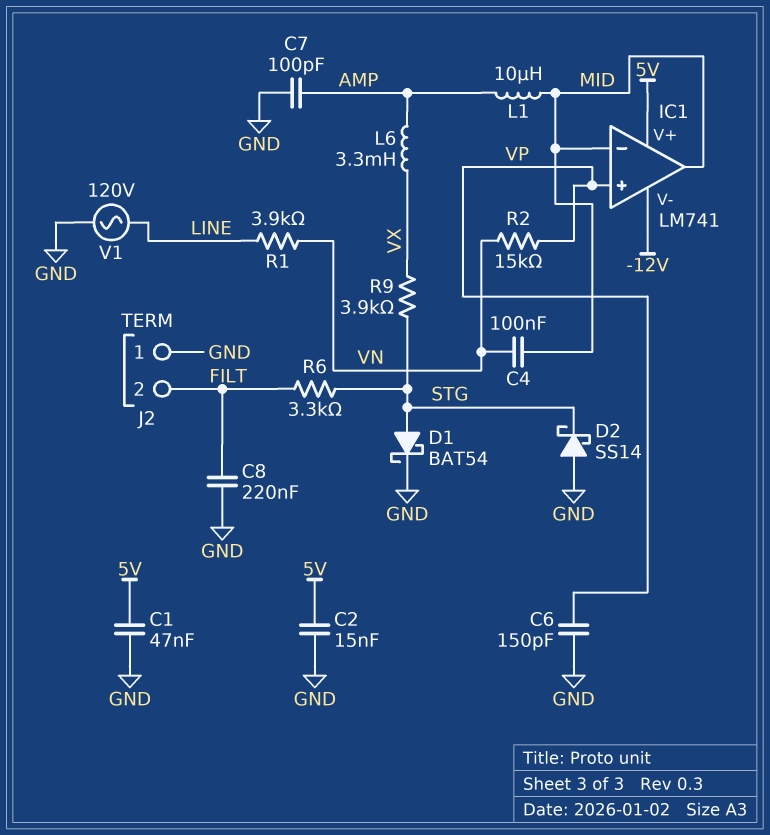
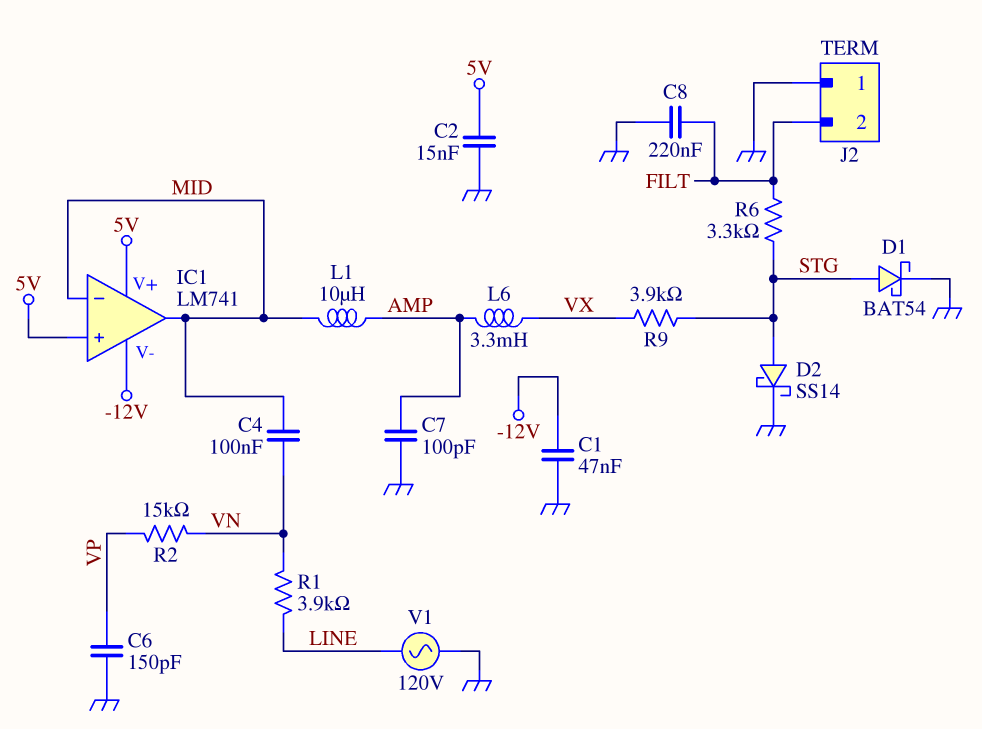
C1: 47nF (5V, GND) -> 47nF (-12V, GND)
D2: schottky SS14 (A GND, K STG) -> schottky SS14 (A STG, K GND)
IC1 pin in+: VP -> 5V

